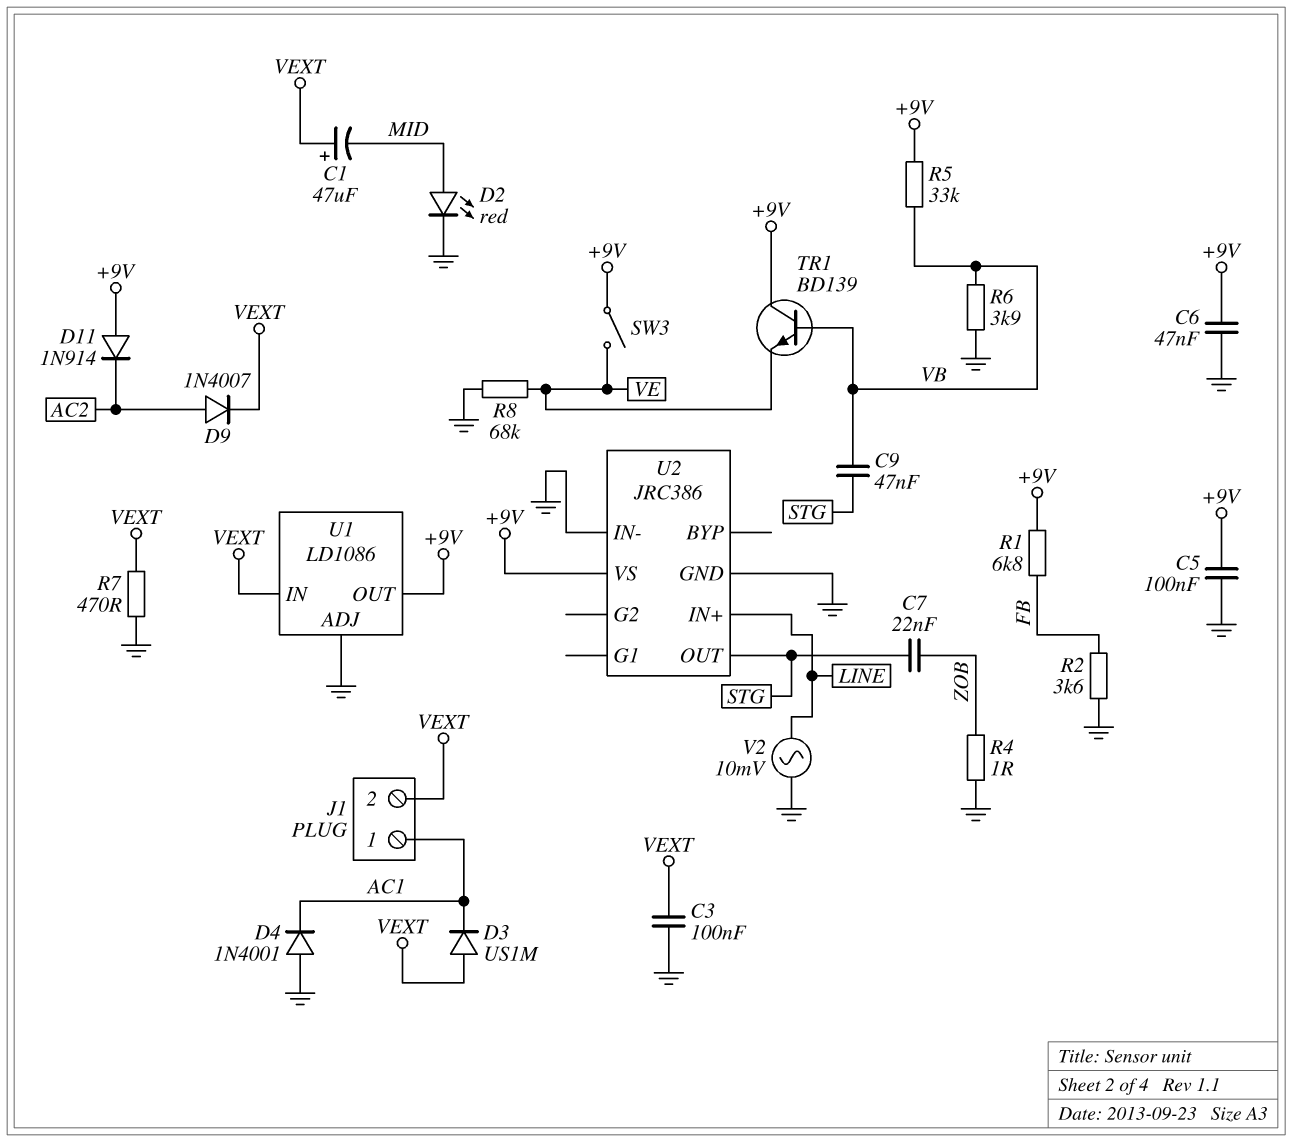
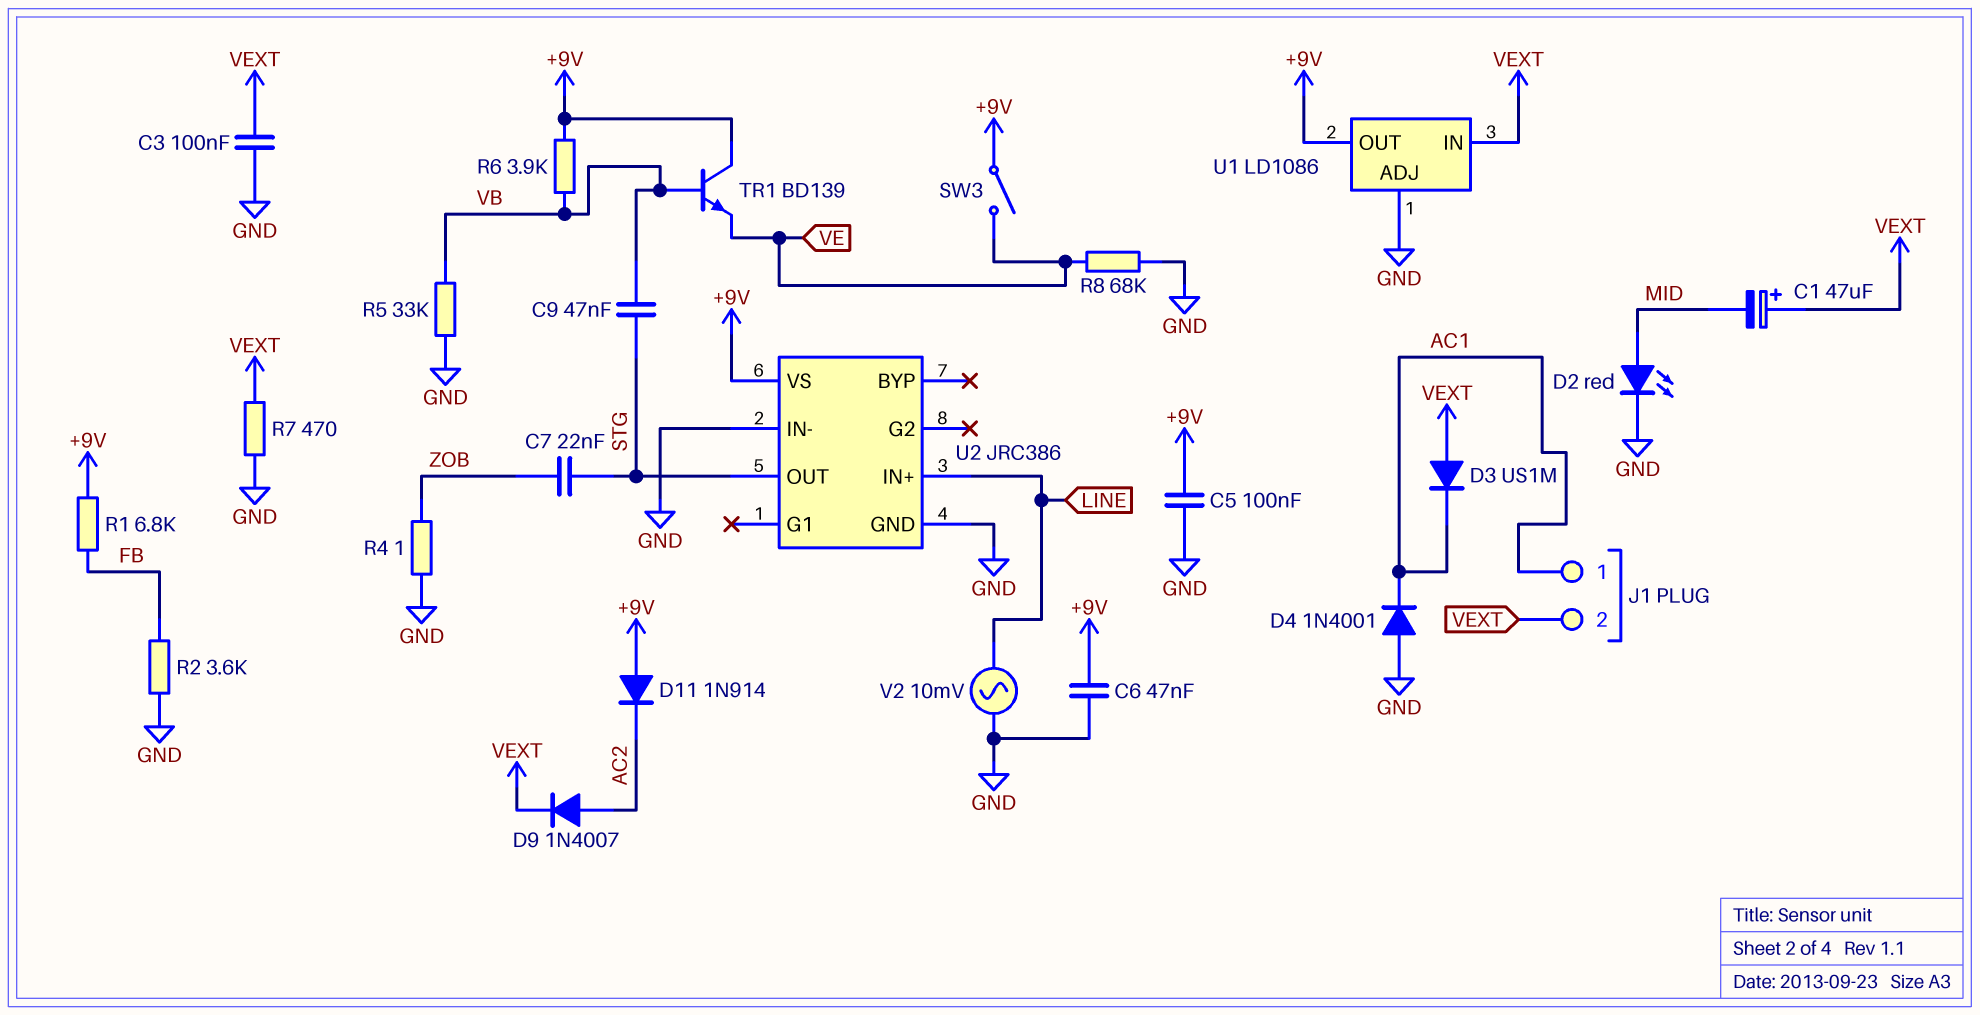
R5: 33k (+9V, VB) -> 33k (GND, VB)
R6: 3.9k (GND, VB) -> 3.9k (+9V, VB)

